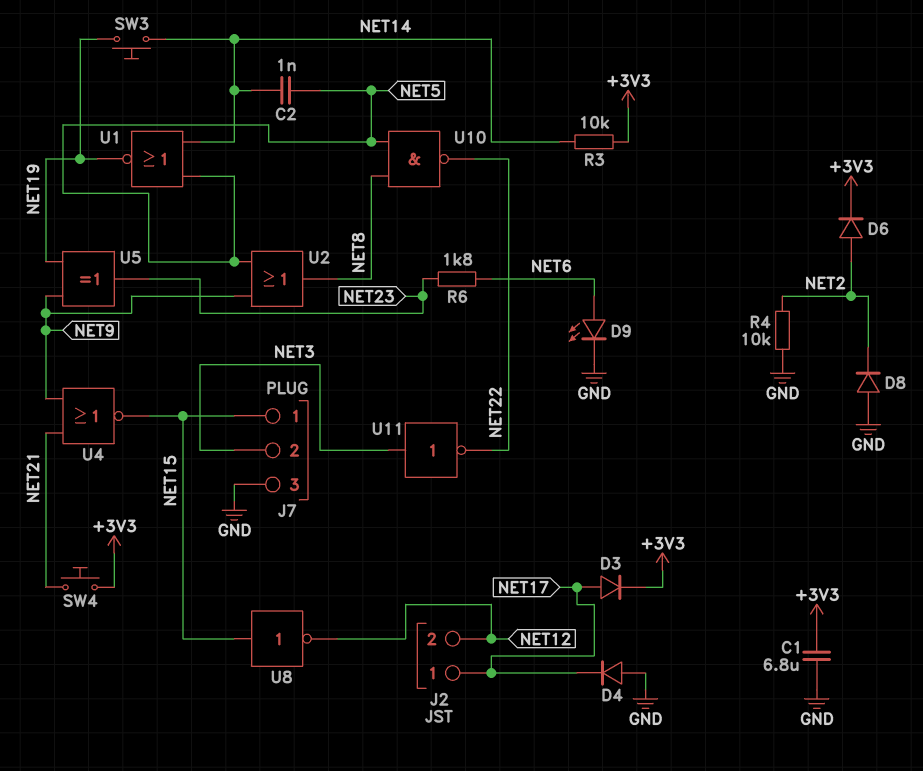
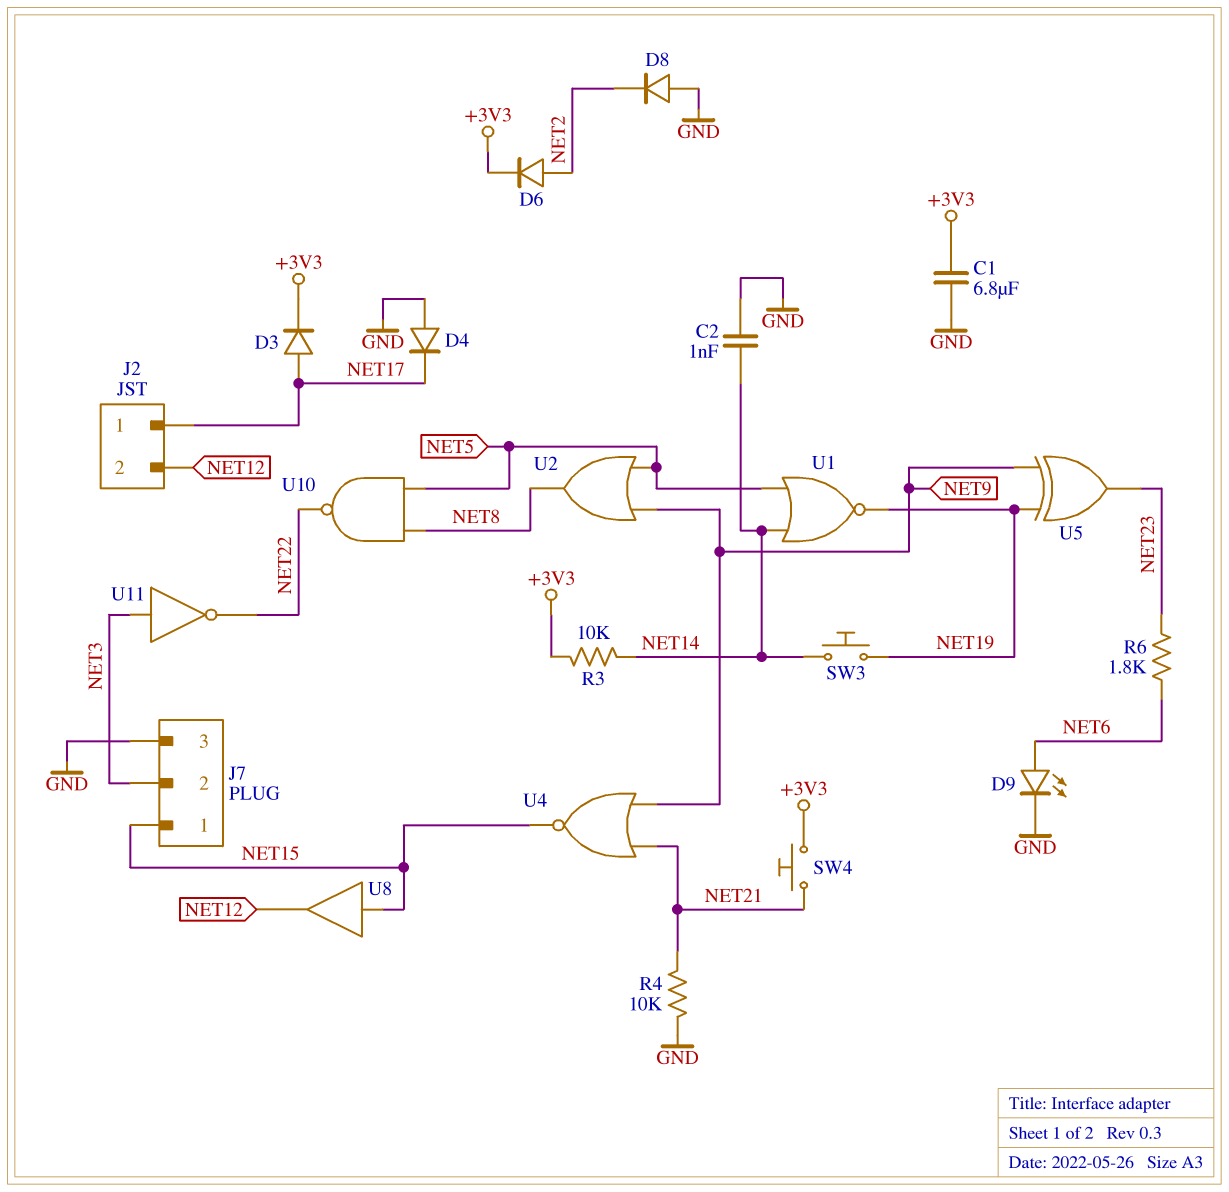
C2: 1nF (NET5, NET14) -> 1nF (GND, NET14)
R4: 10k (GND, NET2) -> 10k (GND, NET21)
U8: NOT (in NET15, out NET12) -> buffer (in NET15, out NET12)

